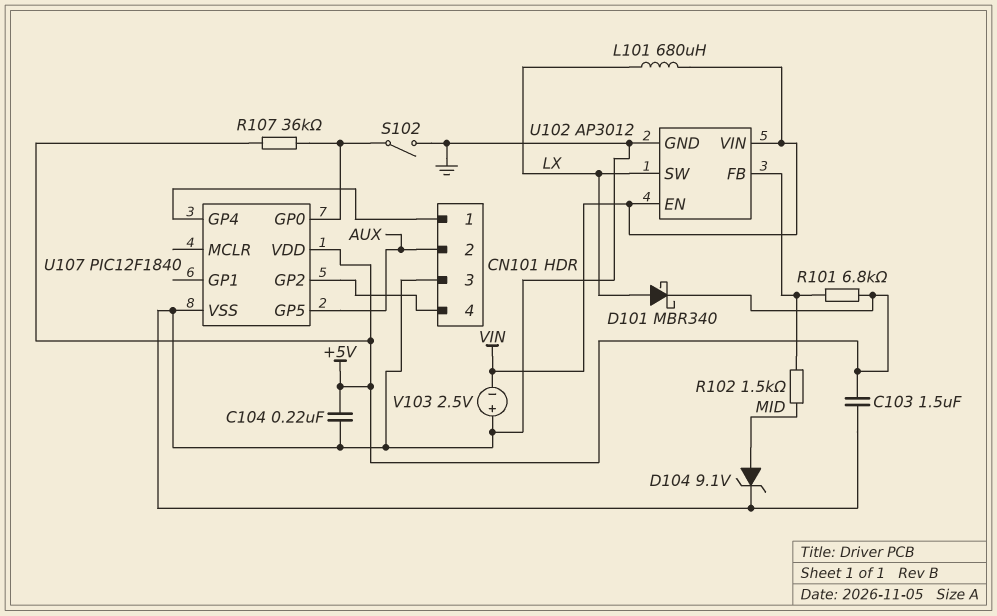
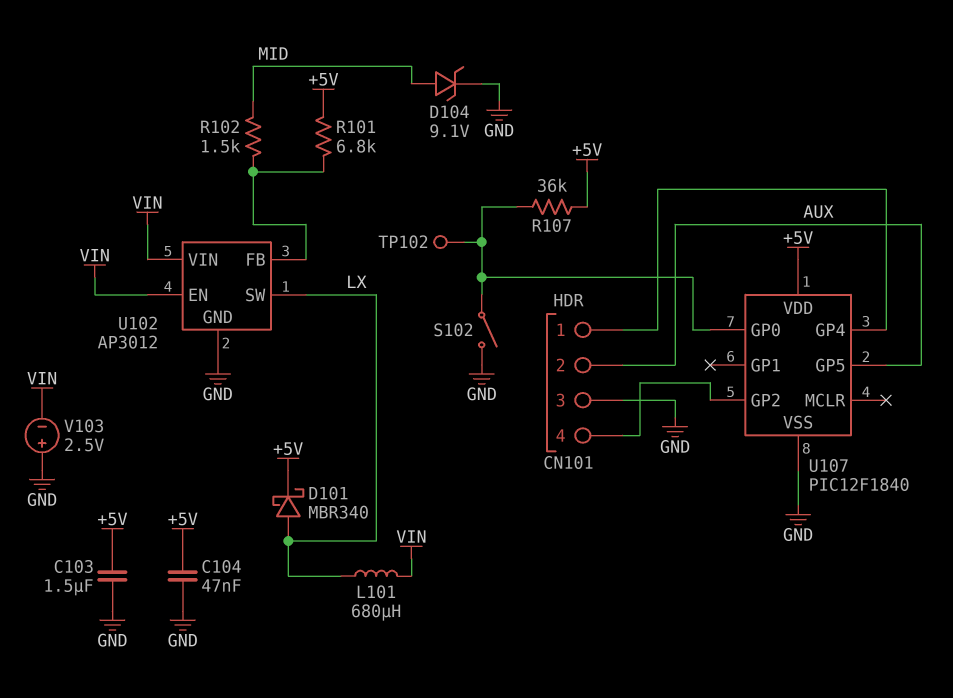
C104: 220nF (+5V, GND) -> 47nF (+5V, GND)
TP102: none -> test point (U107/GP0)

